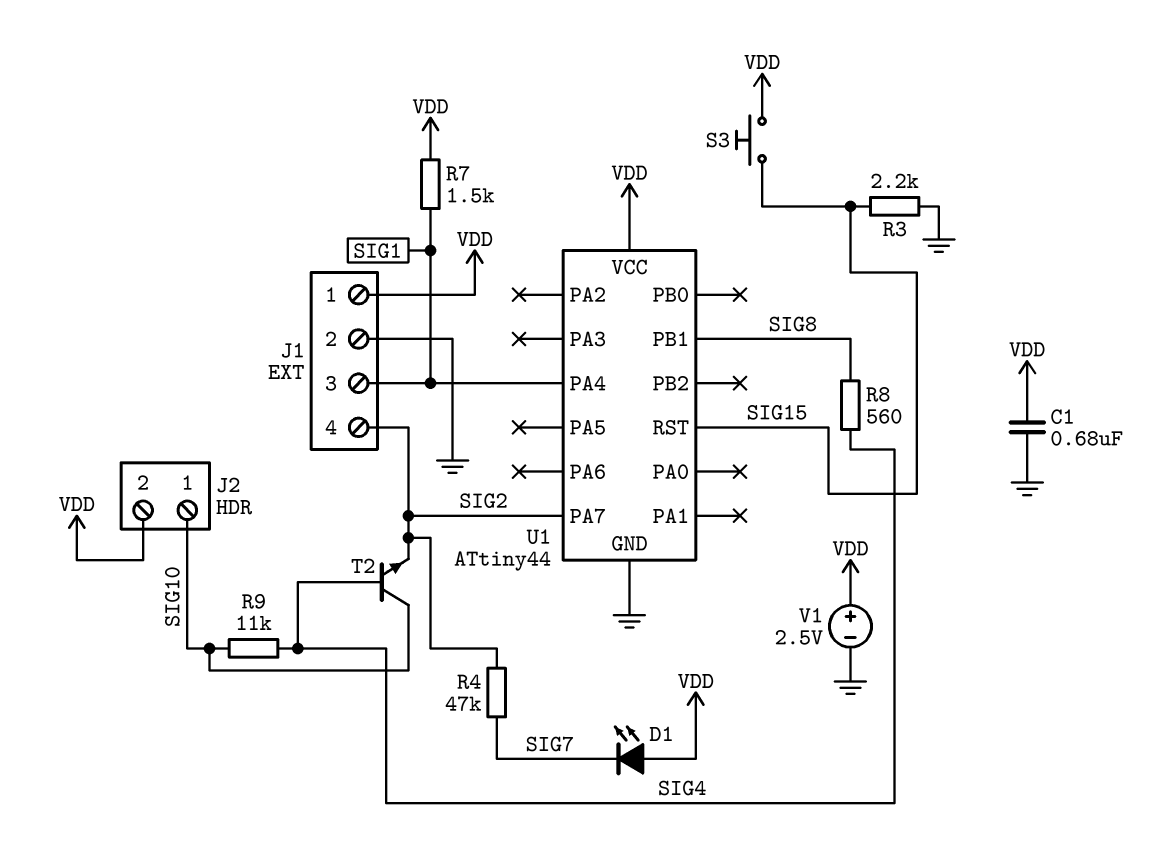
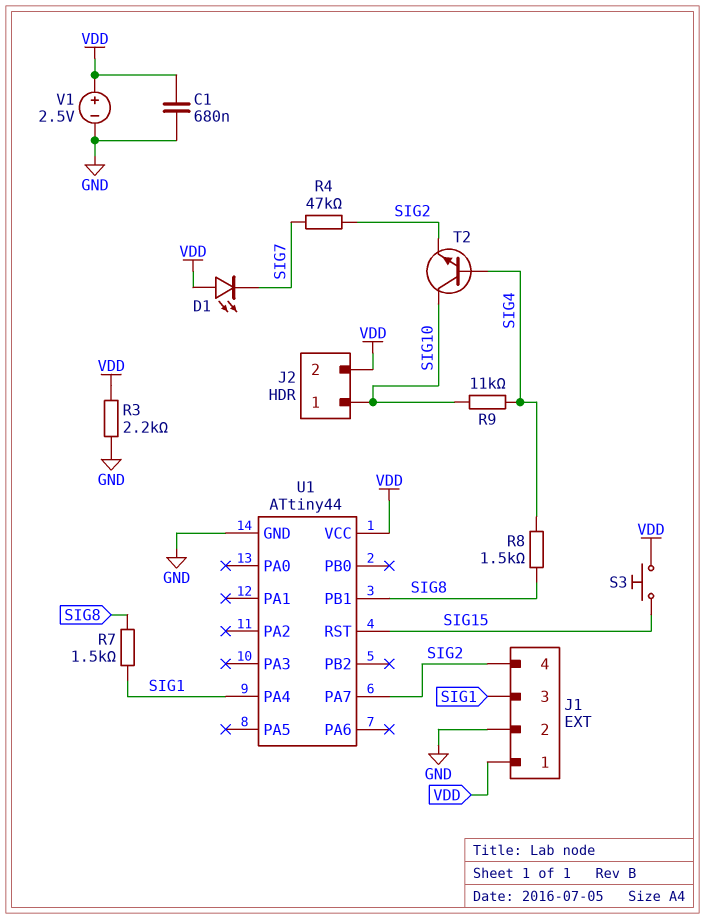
R3: 2.2k (GND, SIG15) -> 2.2k (GND, VDD)
R7: 1.5k (SIG1, VDD) -> 1.5k (SIG1, SIG8)
R8: 560 (SIG4, SIG8) -> 1.5k (SIG4, SIG8)

